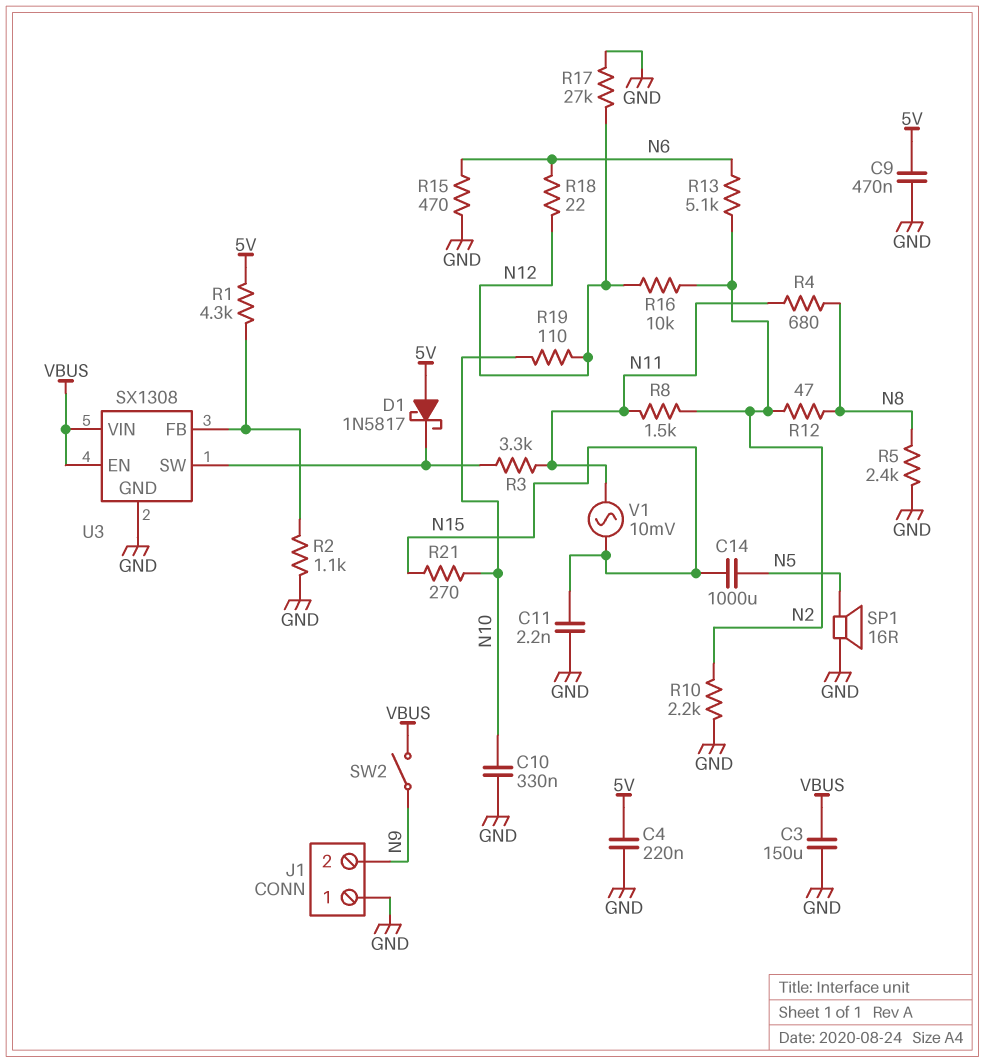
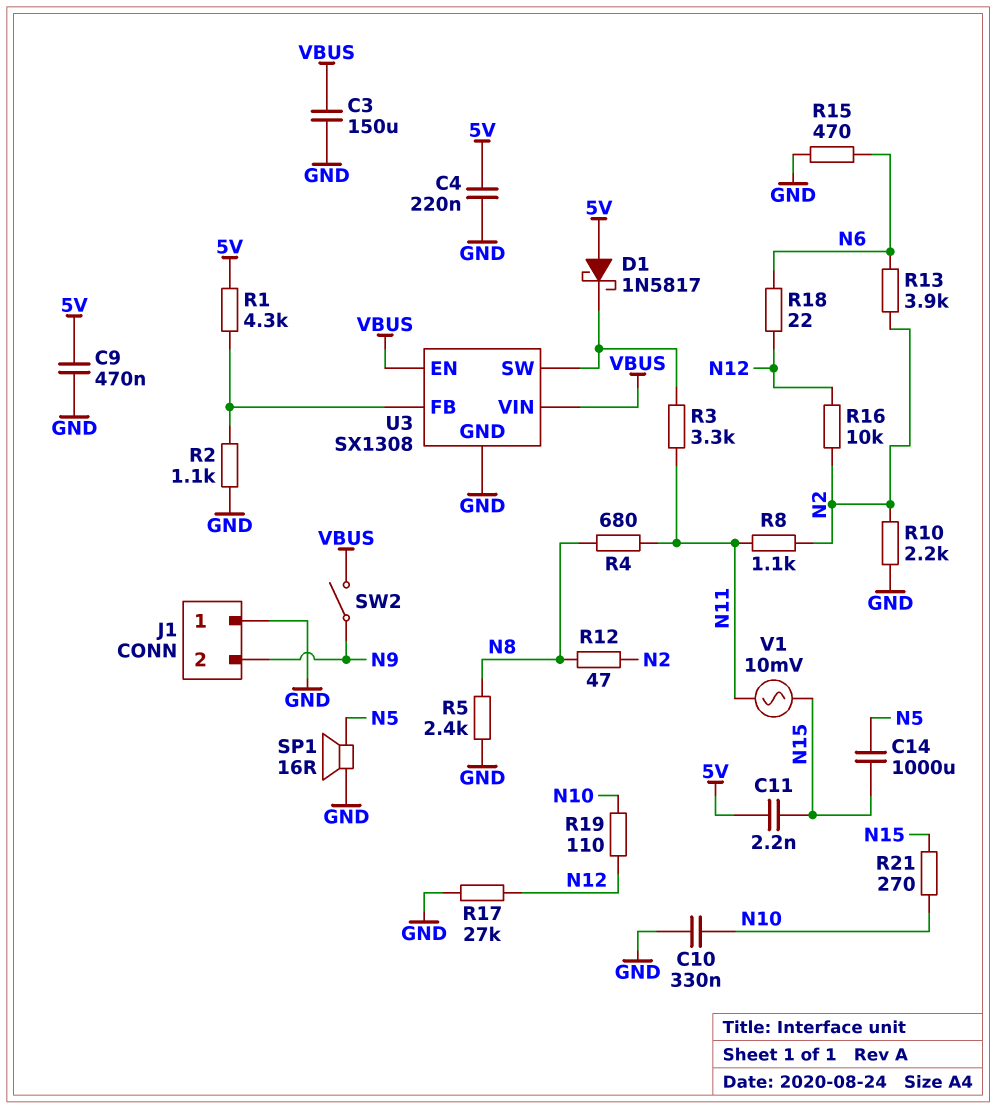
C11: 2.2nF (GND, N15) -> 2.2nF (5V, N15)
R8: 1.5k (N2, N11) -> 1.1k (N2, N11)
R13: 5.1k (N2, N6) -> 3.9k (N2, N6)

